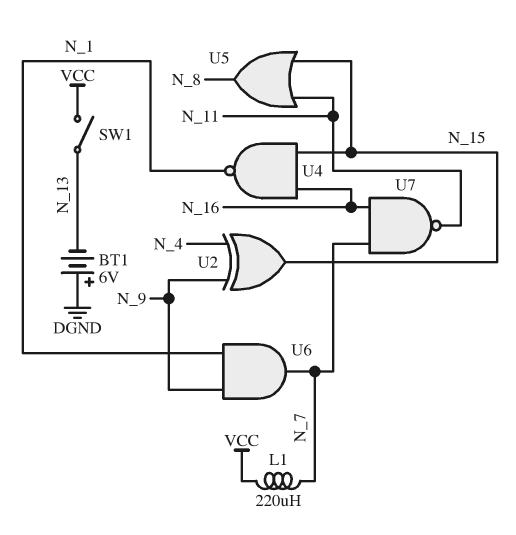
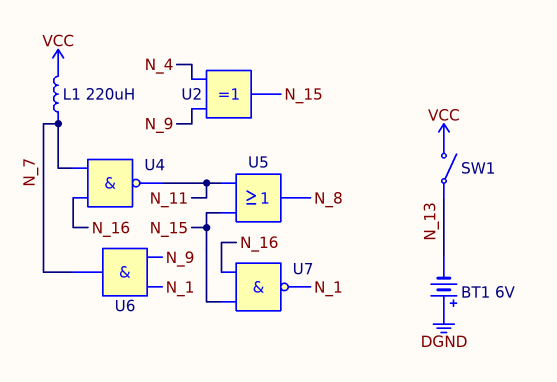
U4: NAND (in N_15, in N_16, out N_1) -> NAND (in N_7, in N_16, out N_11)
U7: NAND (in N_7, in N_16, out N_11) -> NAND (in N_15, in N_16, out N_1)

